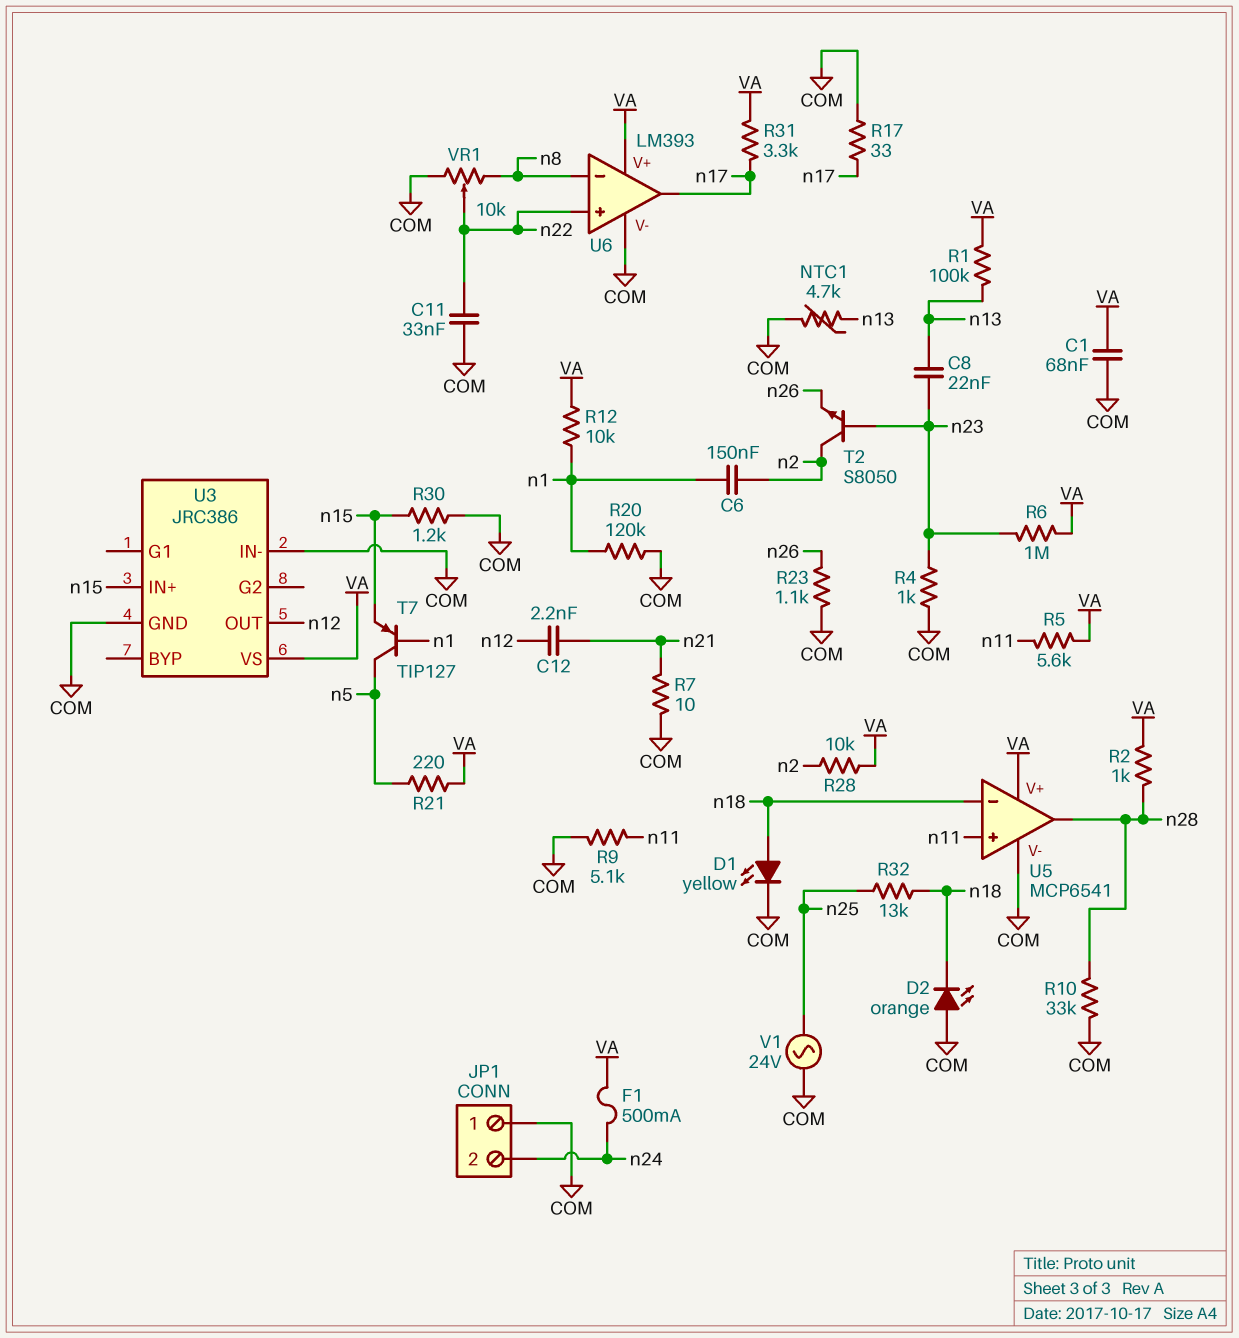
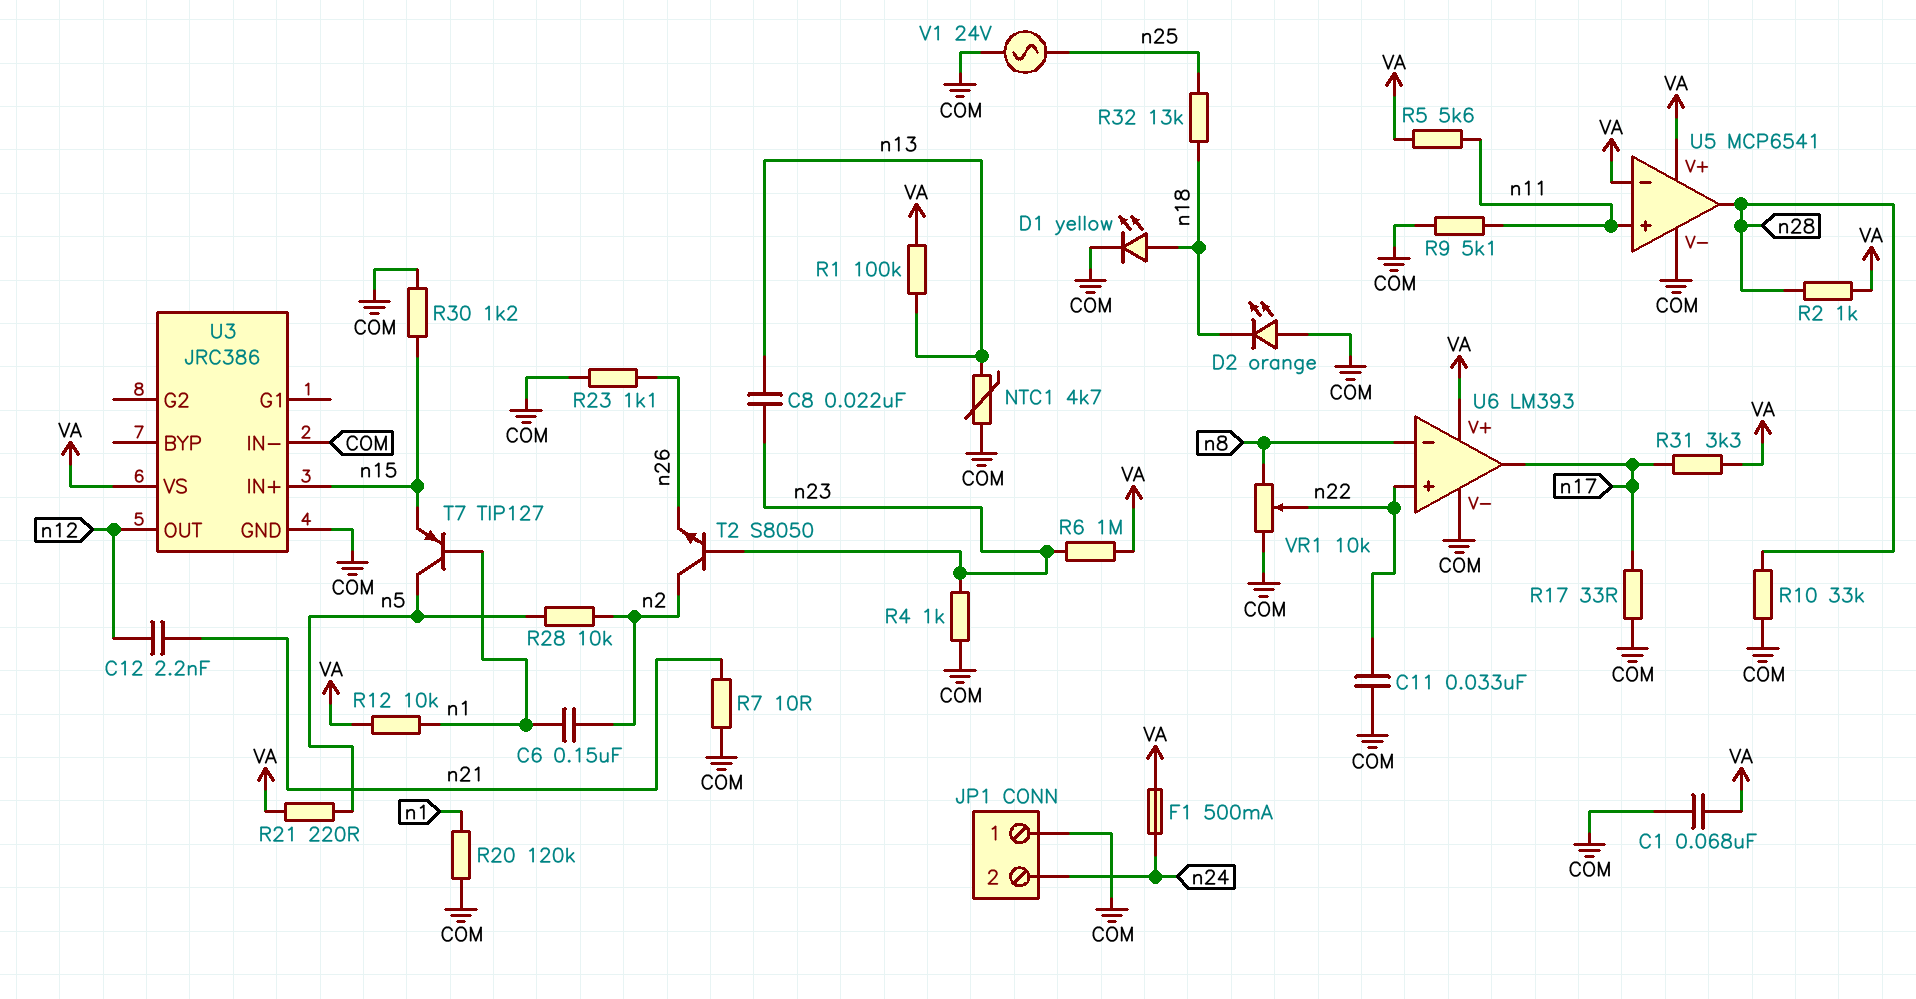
R28: 10k (VA, n2) -> 10k (n2, n5)
U5 pin in-: n18 -> VA

